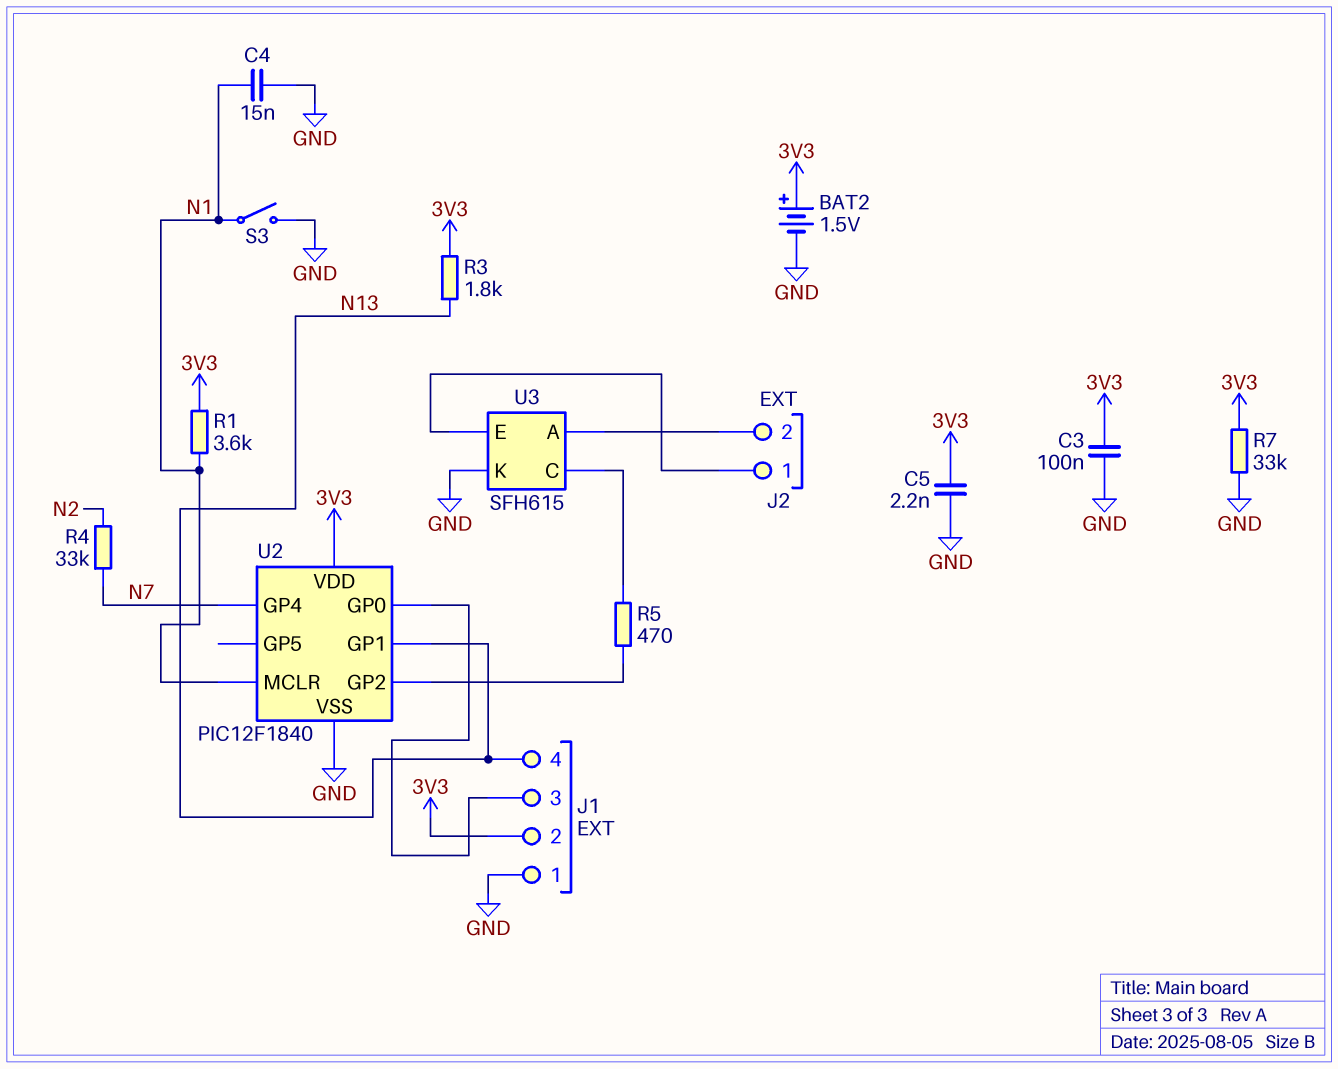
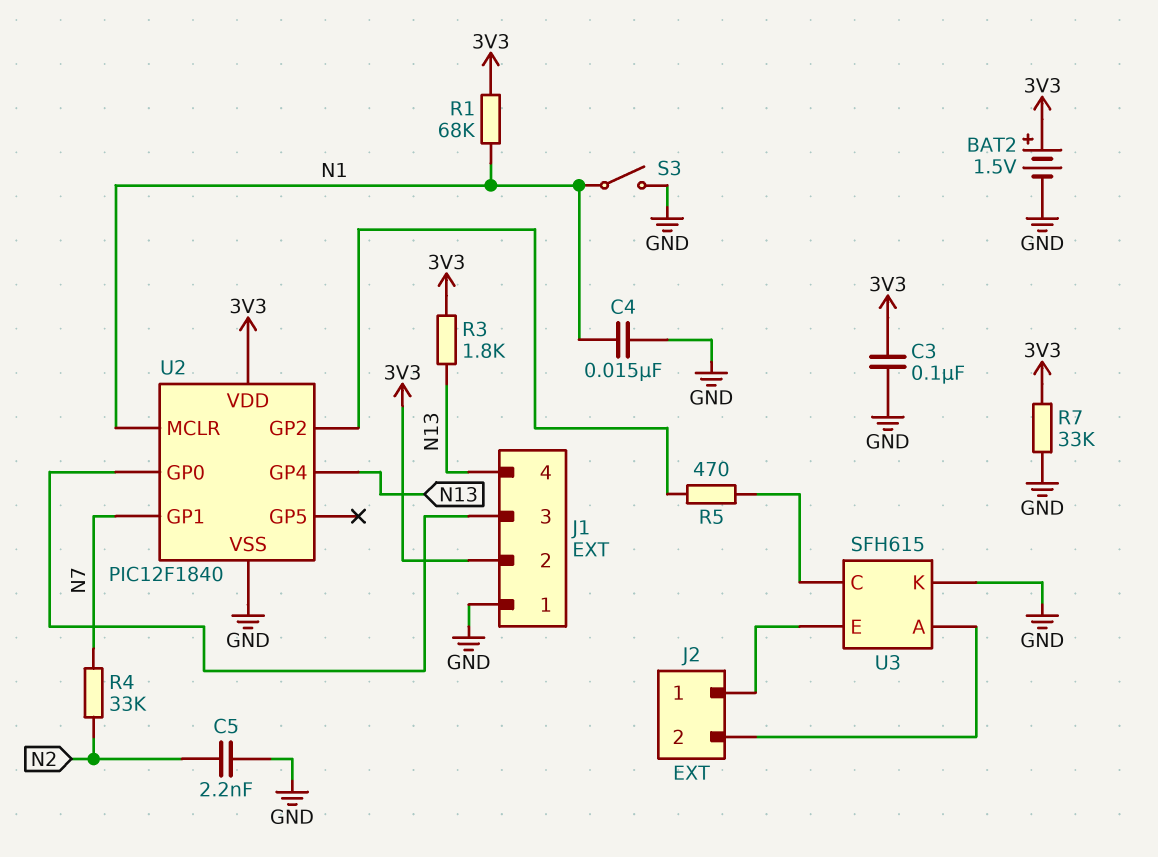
C5: 2.2nF (3V3, GND) -> 2.2nF (GND, N2)
R1: 3.6k (3V3, N1) -> 68k (3V3, N1)
U2 pin GP1: N13 -> N7
U2 pin GP4: N7 -> N13

